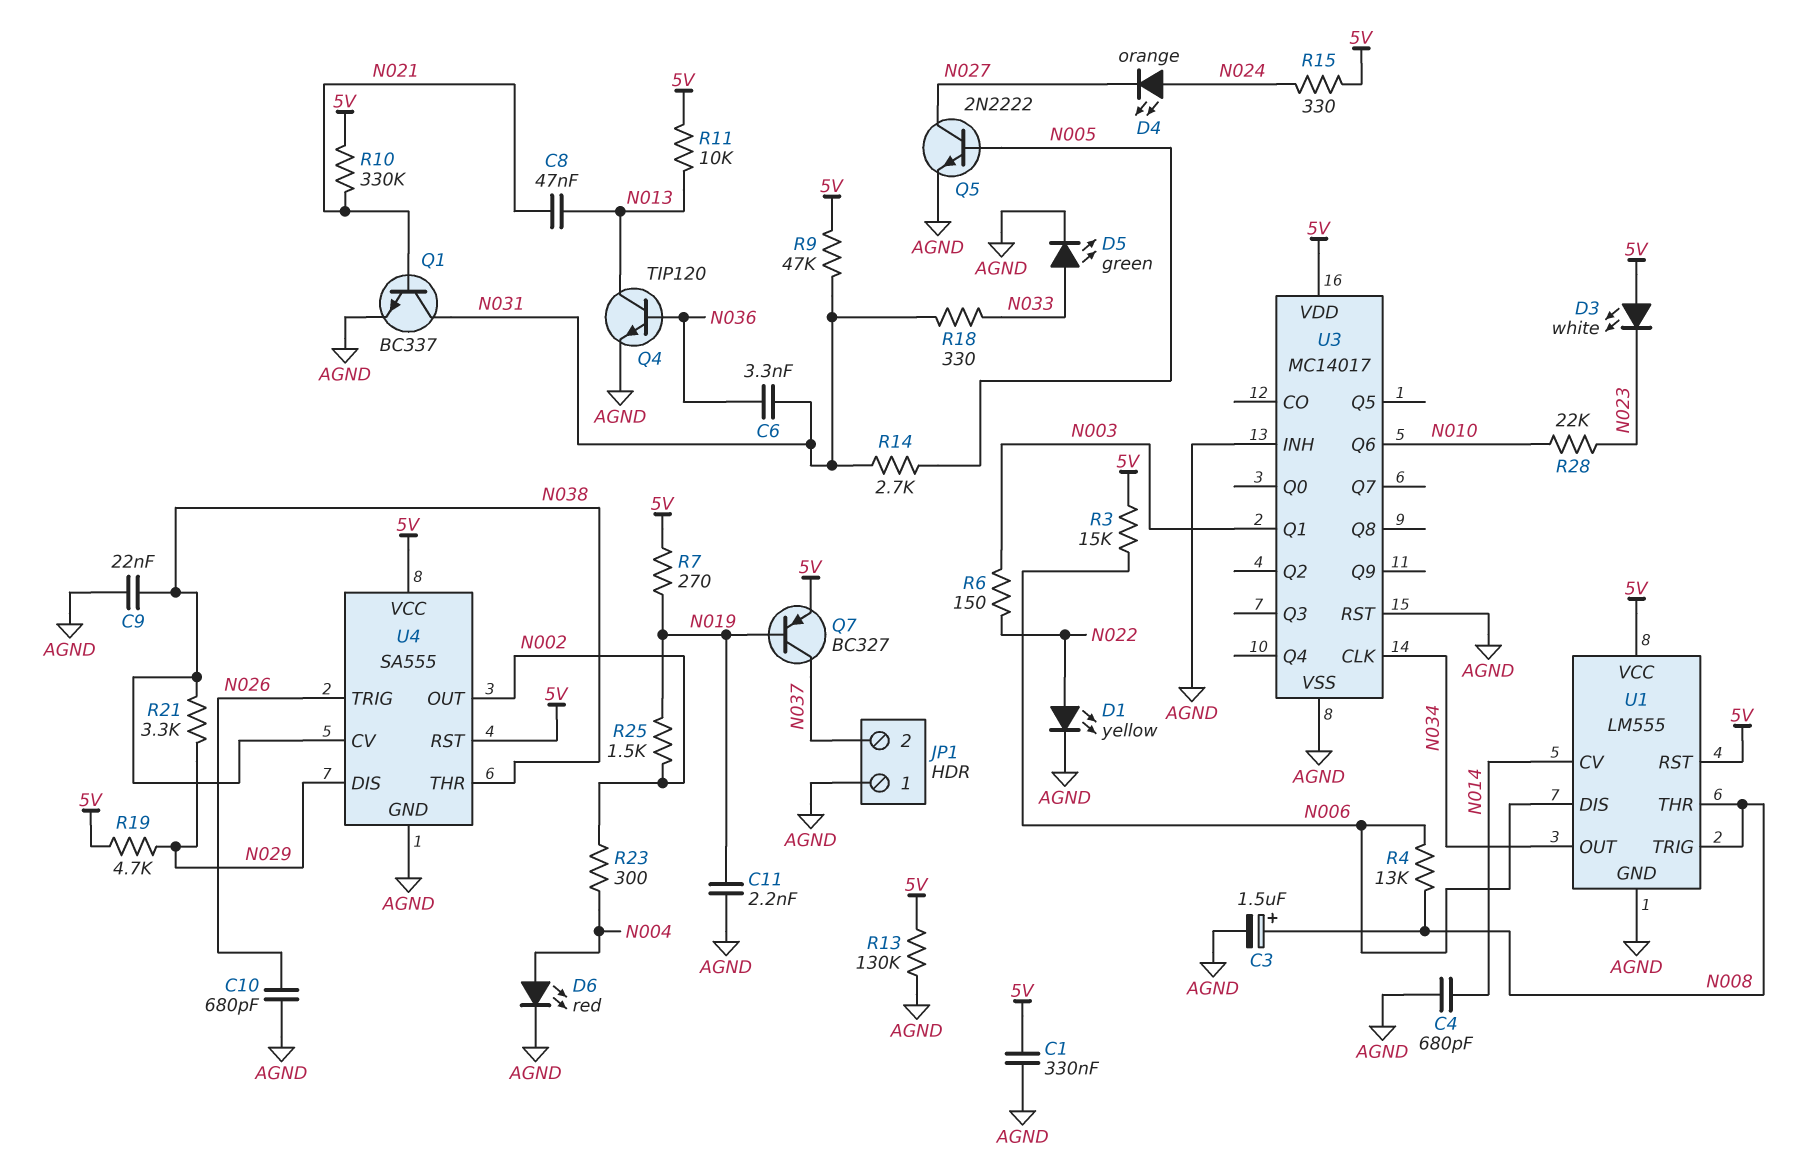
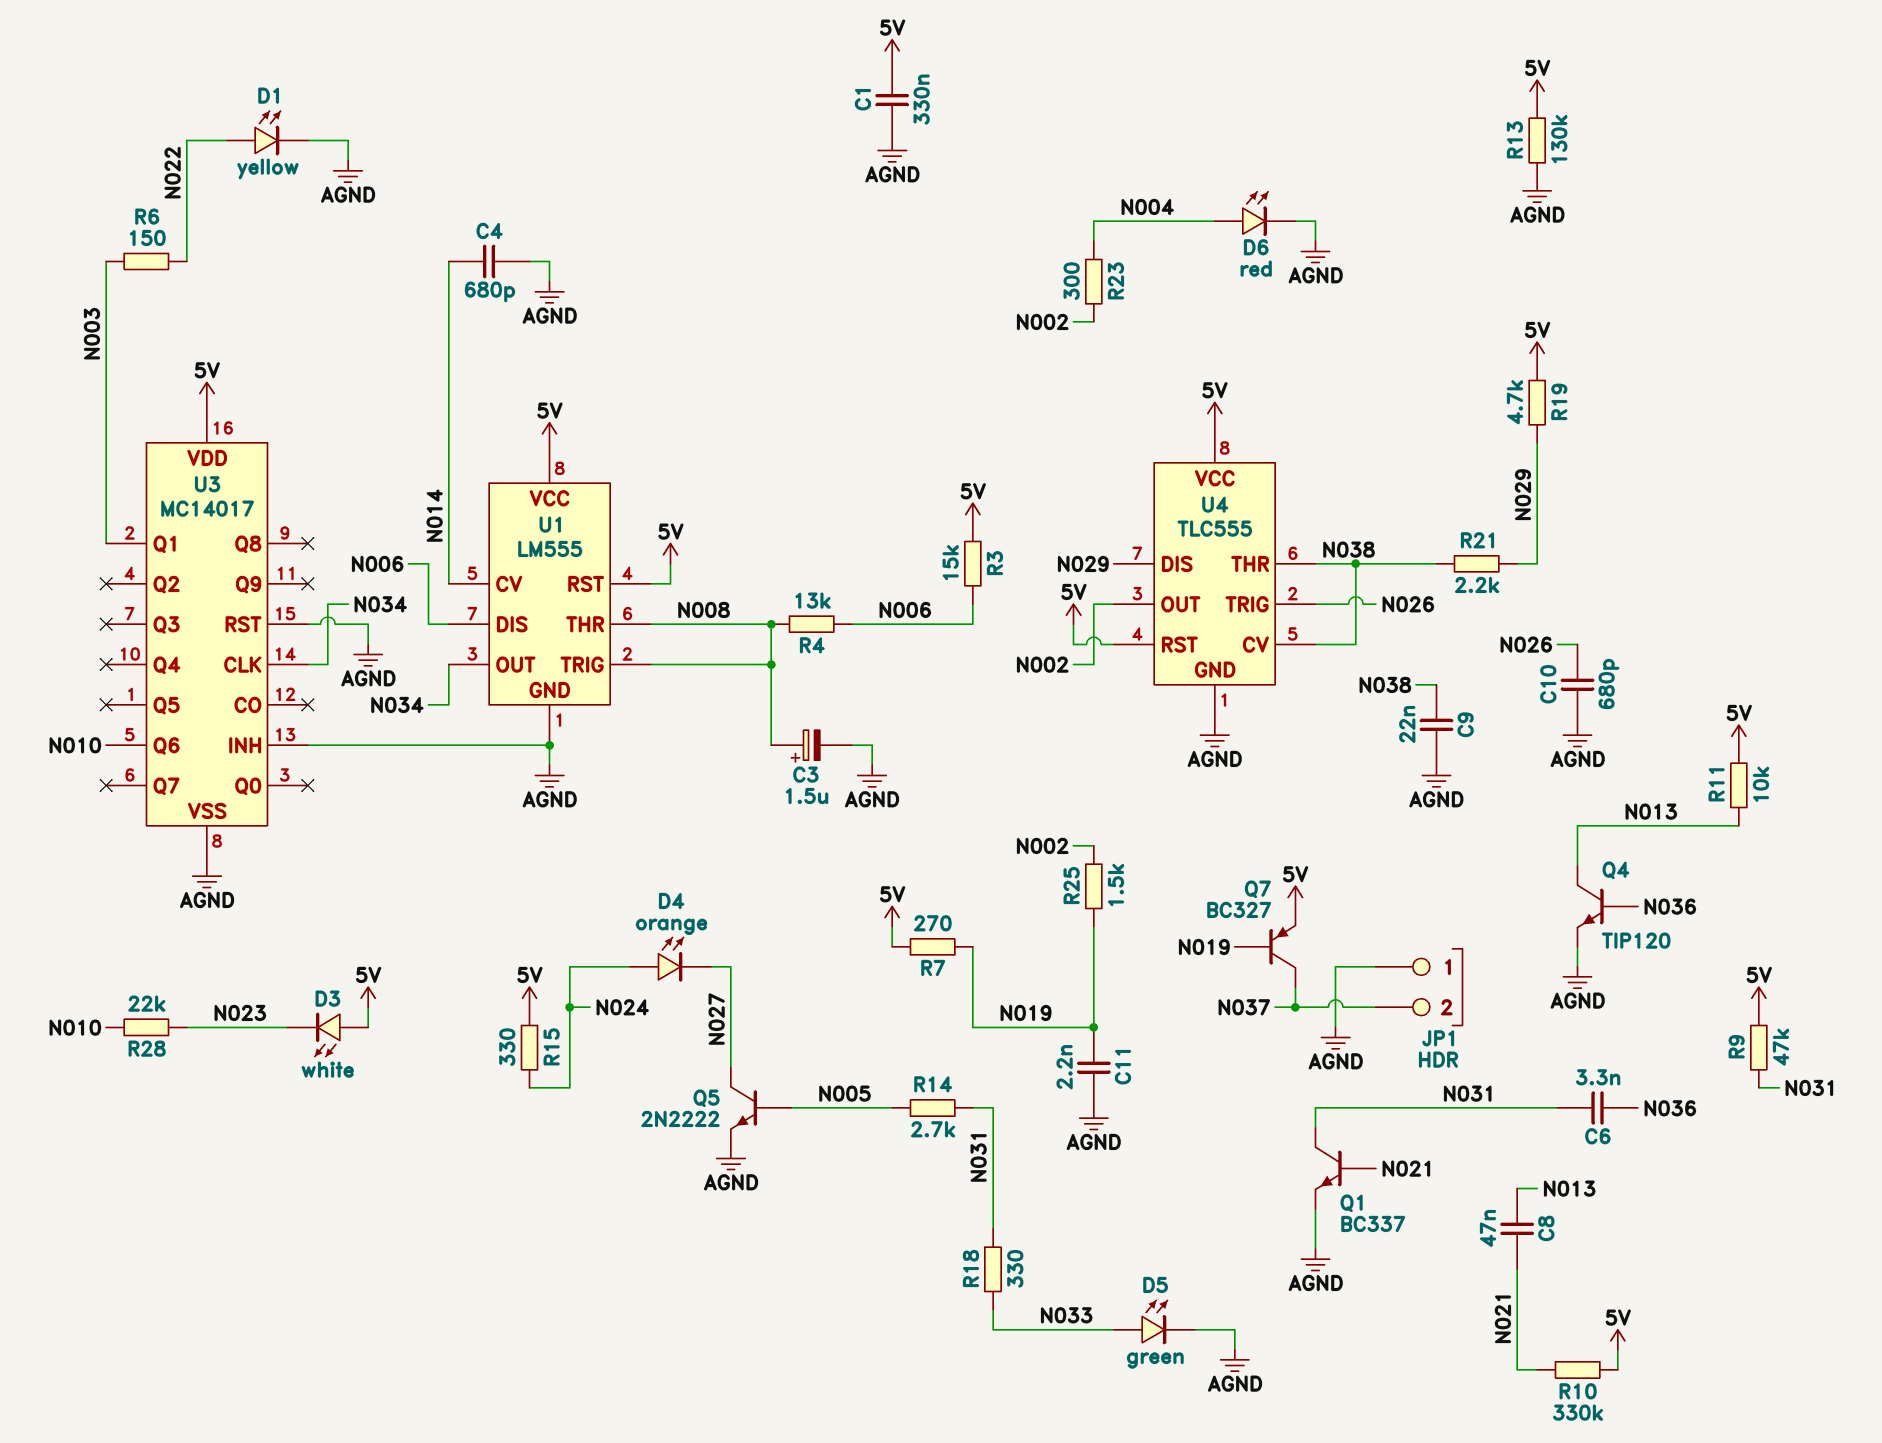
R21: 3.3k (N029, N038) -> 2.2k (N029, N038)
U4: SA555 -> TLC555

